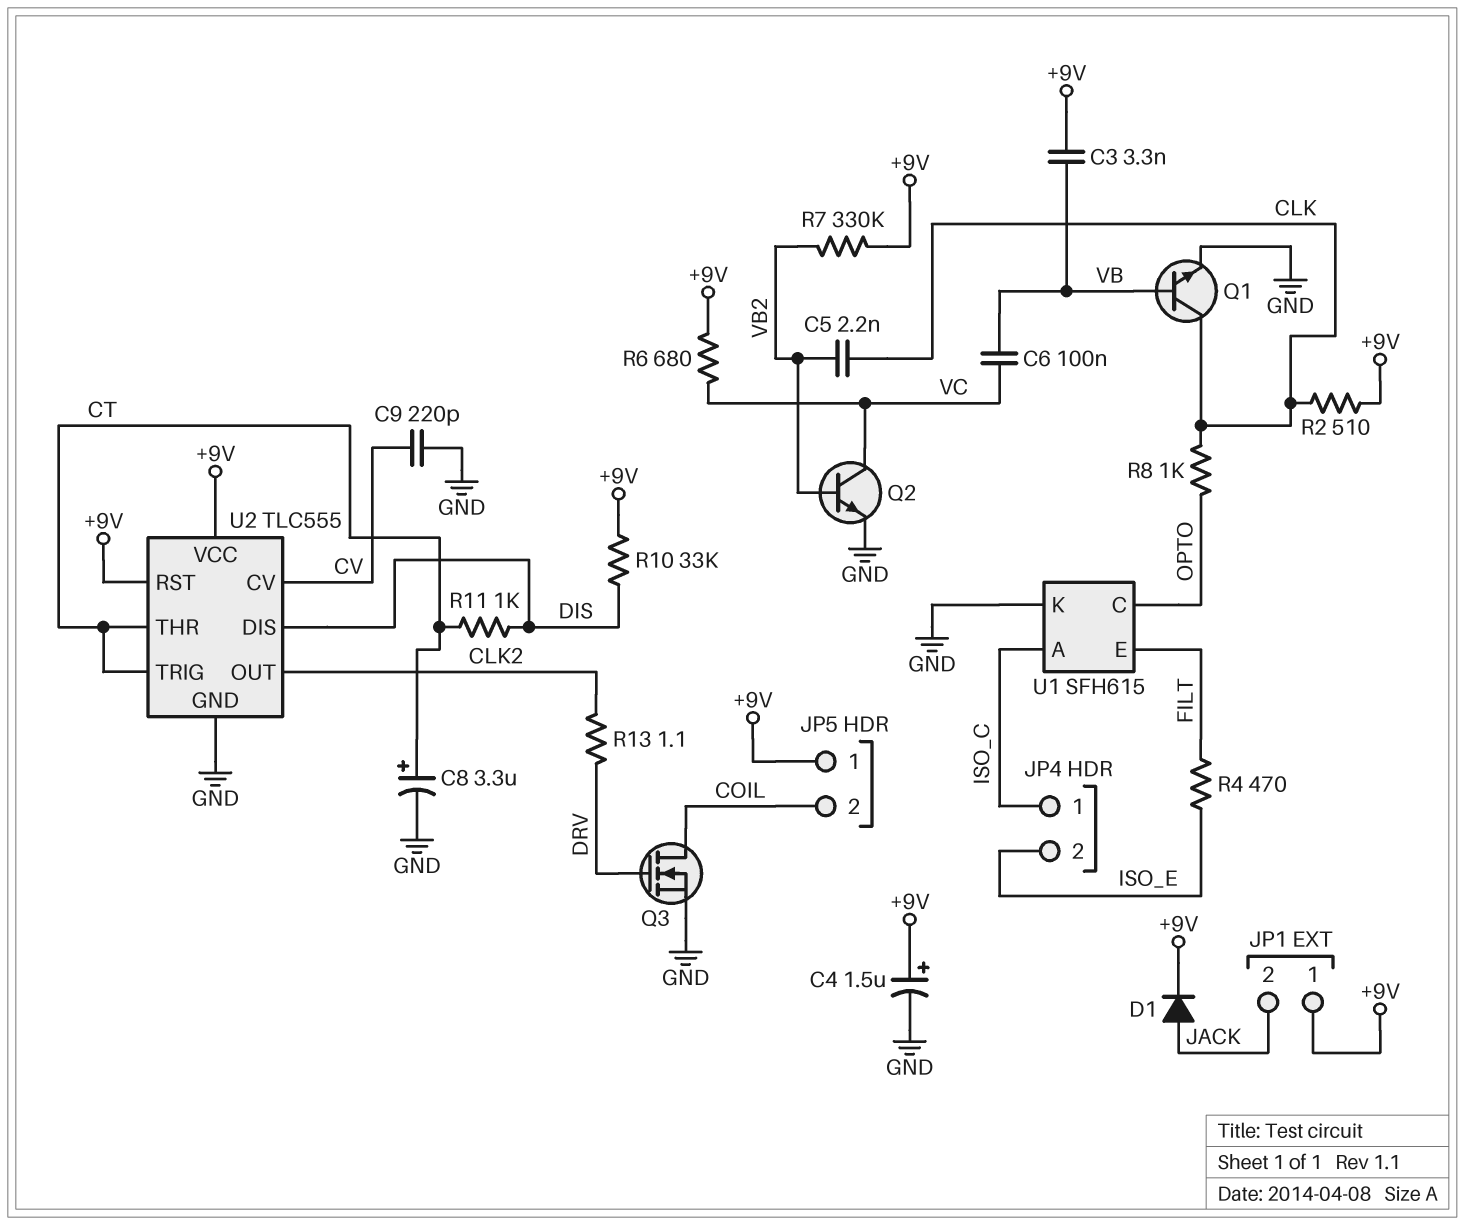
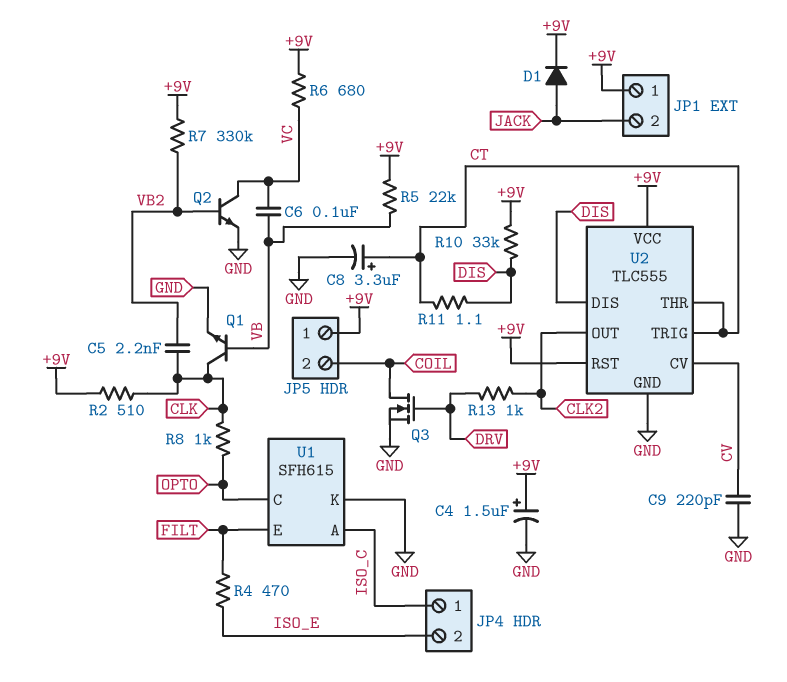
C3: 3.3nF (+9V, VB) -> none
R5: none -> 22k (+9V, VB)
R11: 1k (CT, DIS) -> 1.1 (CT, DIS)
R13: 1.1 (CLK2, DRV) -> 1k (CLK2, DRV)

